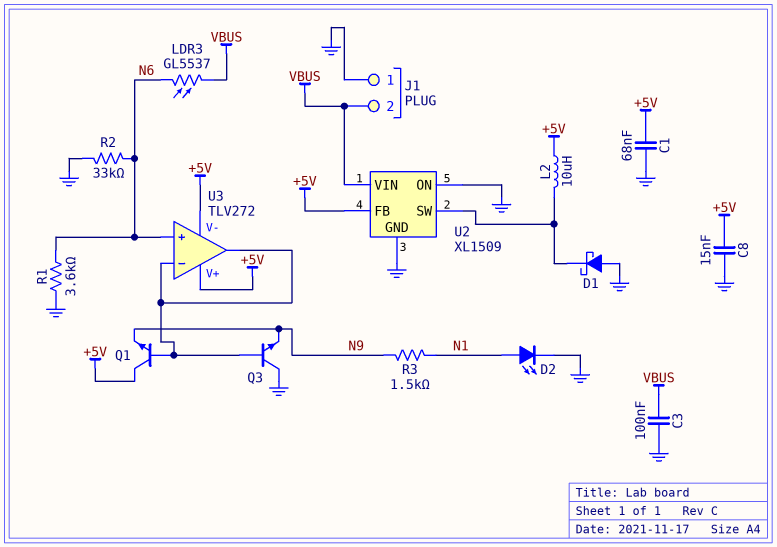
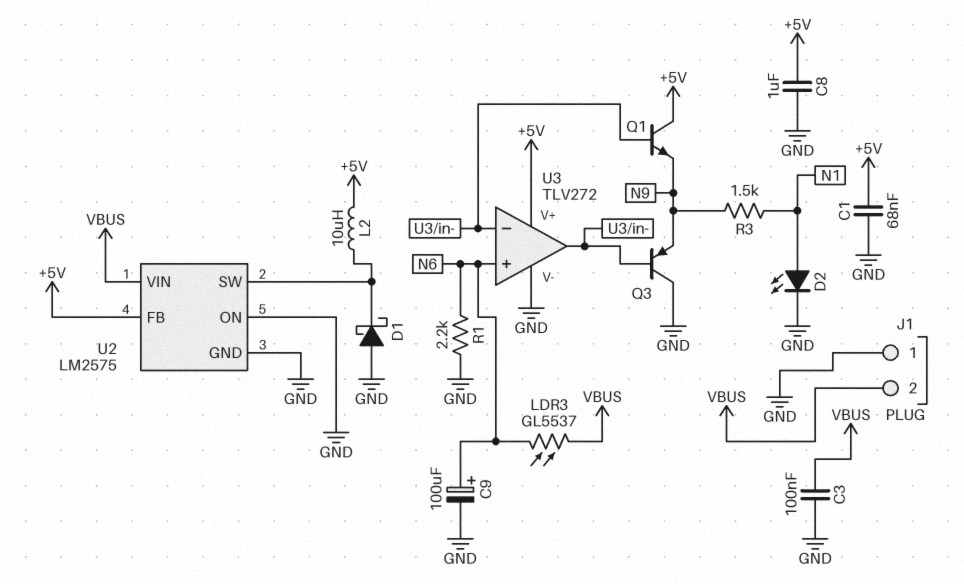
C8: 15nF (+5V, GND) -> 1uF (+5V, GND)
C9: none -> 100uF (plus N6, minus GND)
Q3: NPN (B U3/in-, C GND, E N9) -> PNP (B U3/in-, C GND, E N9)
R1: 3.6k (GND, N6) -> 2.2k (GND, N6)
R2: 33k (GND, N6) -> none
U2: XL1509 -> LM2575
U3 pin V-: +5V -> GND

